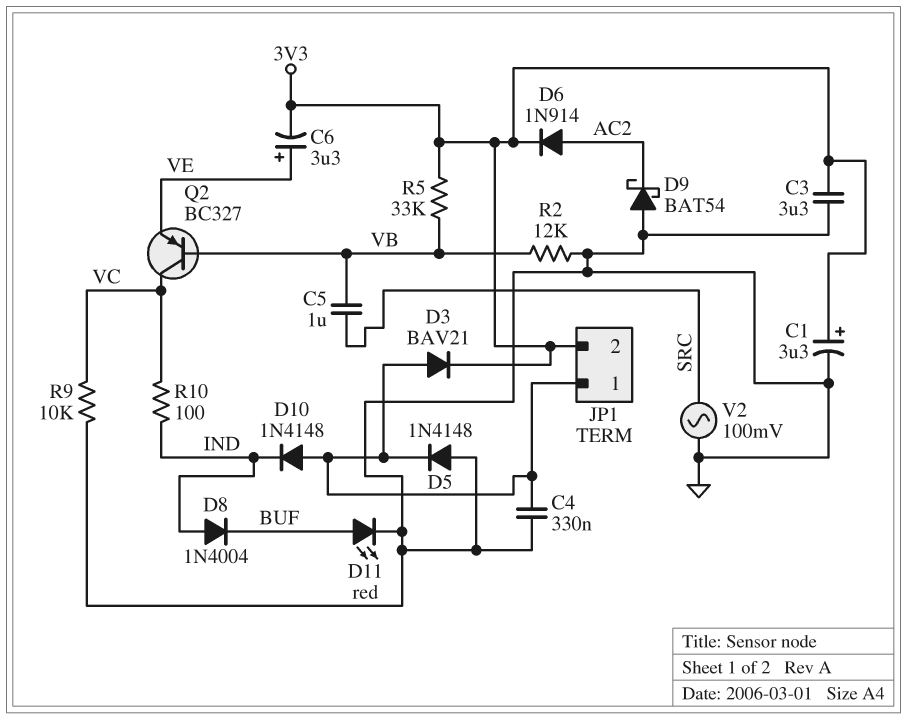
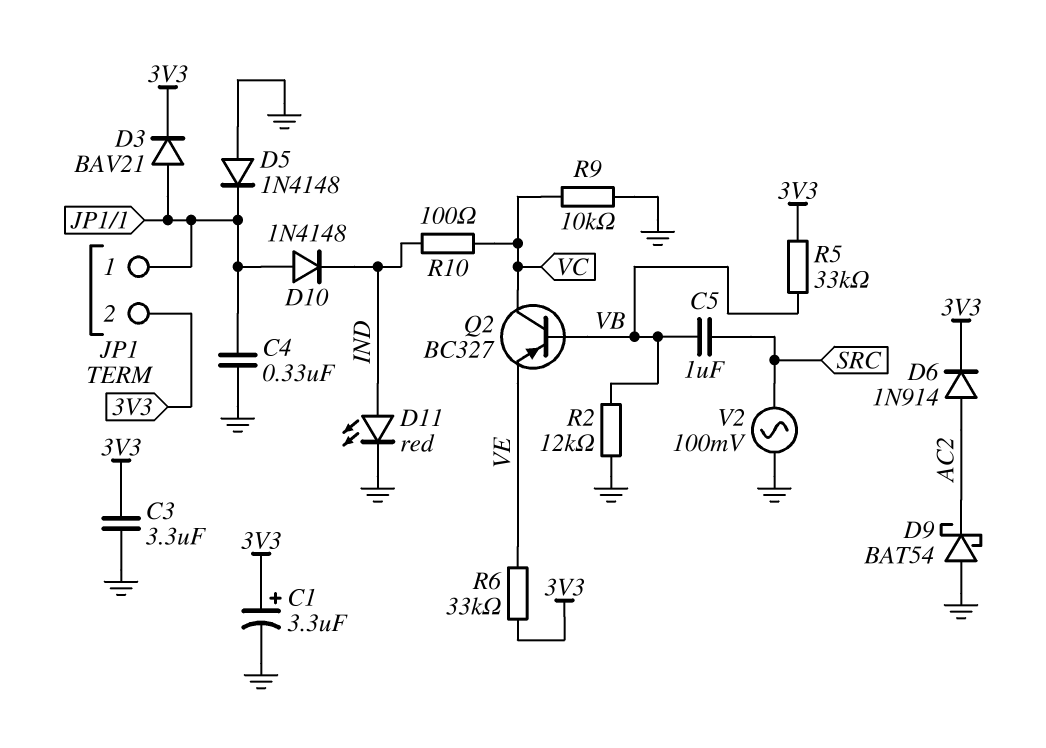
C6: 3.3uF (plus VE, minus 3V3) -> none
D8: diode 1N4004 (A IND, K BUF) -> none
D11: LED red (A BUF, K GND) -> LED red (A IND, K GND)
R6: none -> 33k (3V3, VE)

